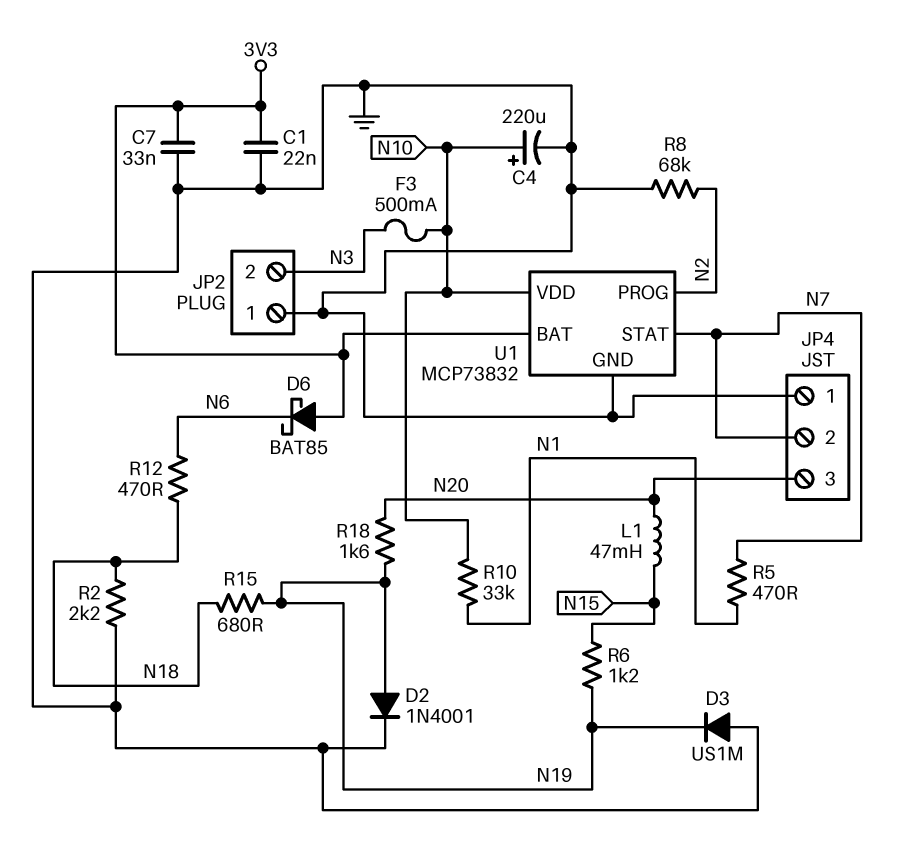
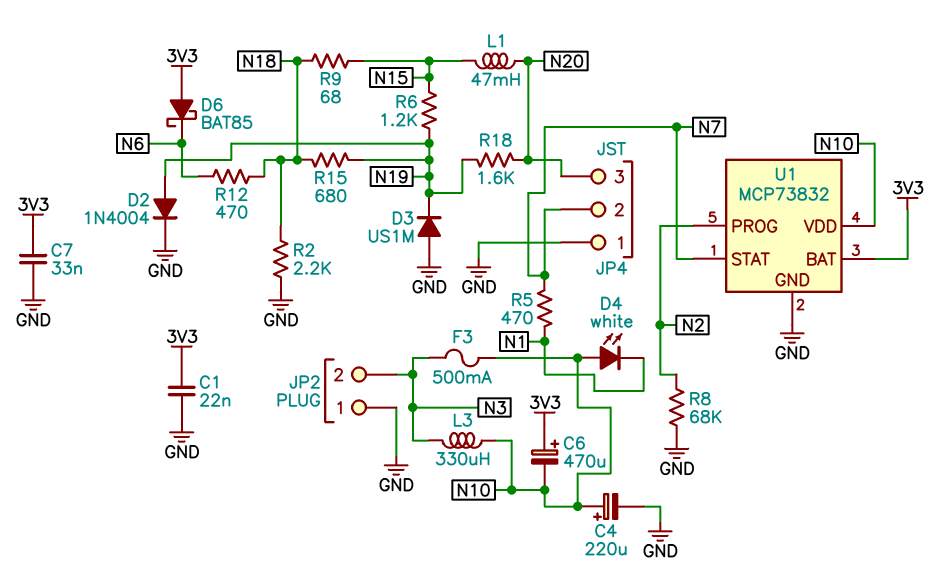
C6: none -> 470uF (plus 3V3, minus N10)
D2: diode 1N4001 (A N19, K GND) -> diode 1N4004 (A N19, K GND)
D4: none -> LED white (A N10, K N1)
L3: none -> 330uH (N3, N10)
R9: none -> 68 (N15, N18)
R10: 33k (N1, N10) -> none

